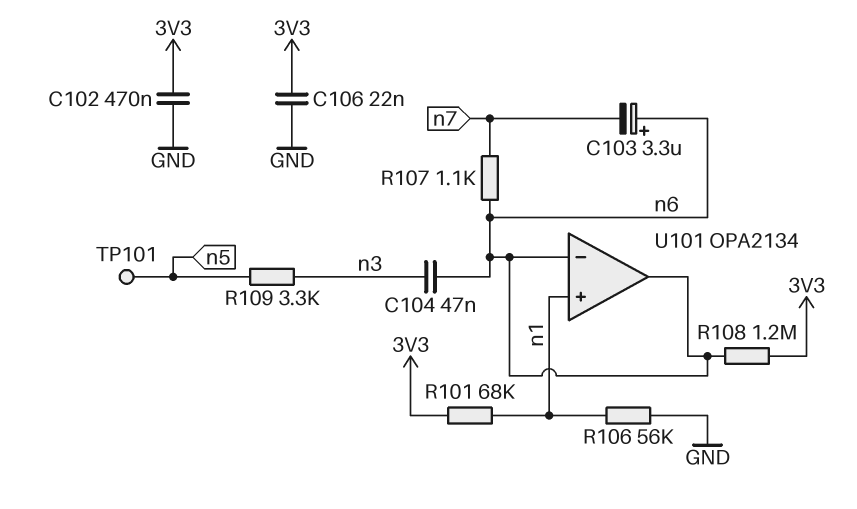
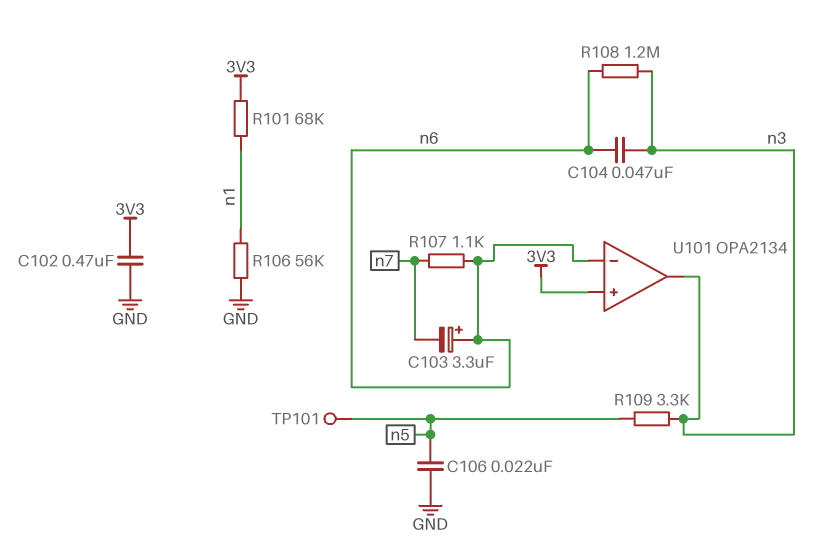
C106: 22nF (3V3, GND) -> 22nF (GND, n5)
R108: 1.2M (3V3, n6) -> 1.2M (n3, n6)
U101 pin in+: n1 -> 3V3
U101 pin out: n6 -> n3

